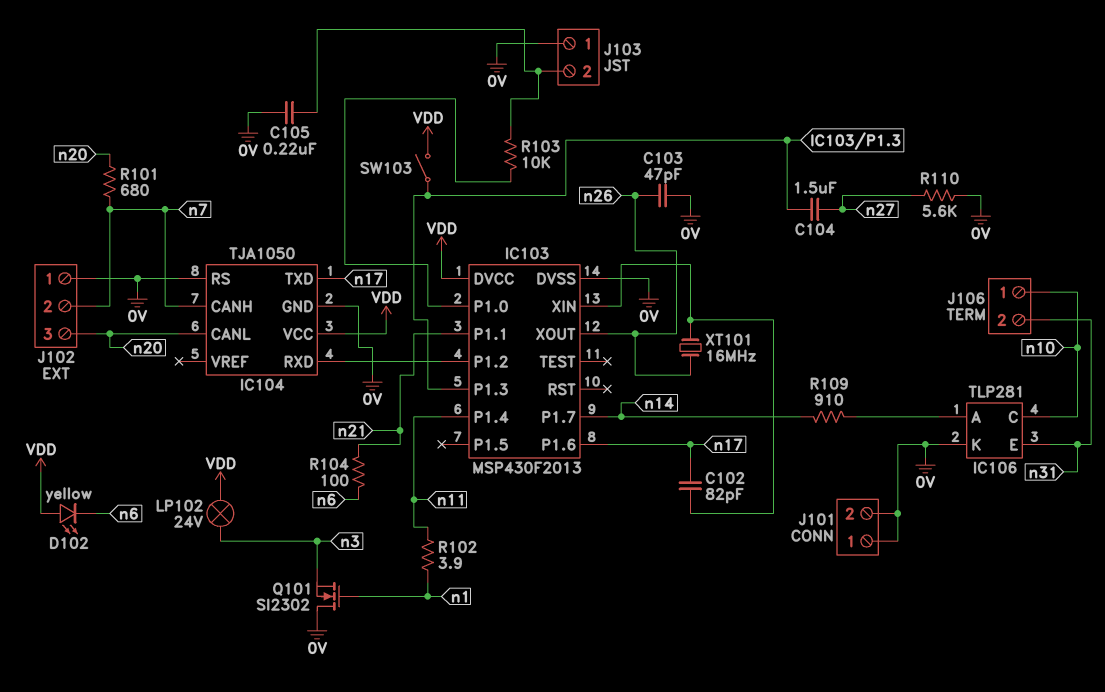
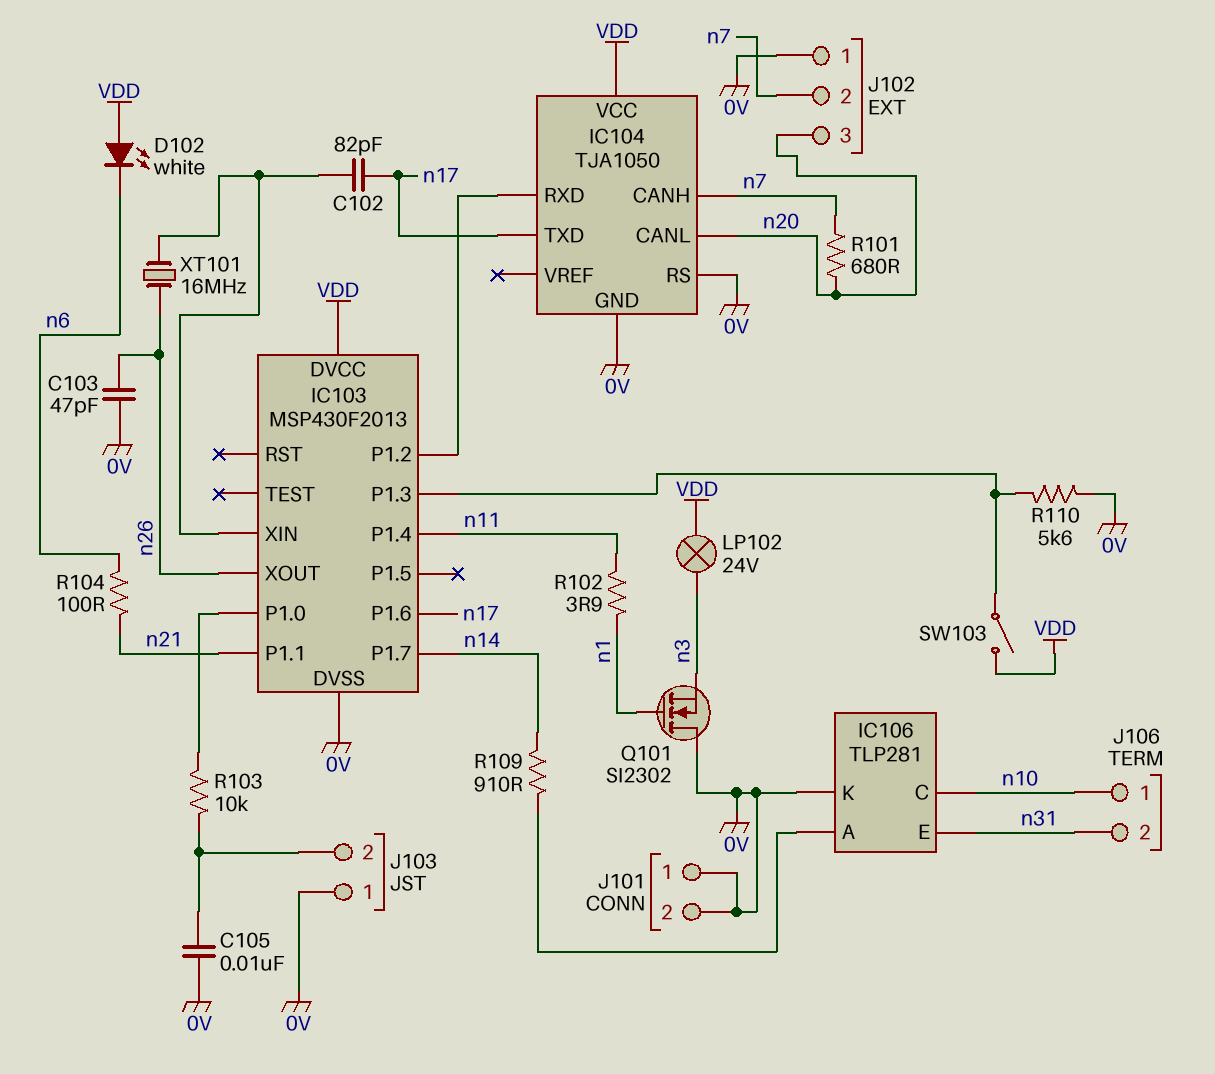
C104: 1.5uF (IC103/P1.3, n27) -> none
C105: 220nF (0V, J103/2) -> 10nF (0V, J103/2)
D102: LED yellow (A VDD, K n6) -> LED white (A VDD, K n6)
R110: 5.6k (0V, n27) -> 5.6k (0V, IC103/P1.3)

